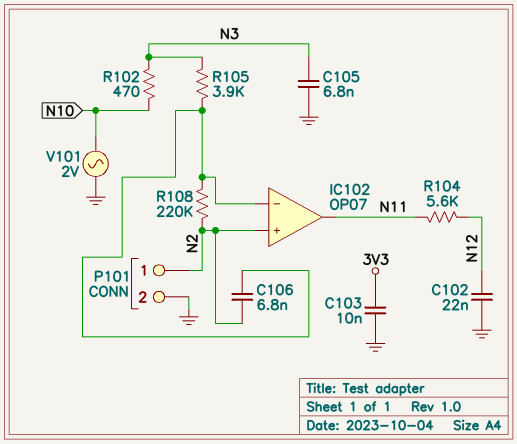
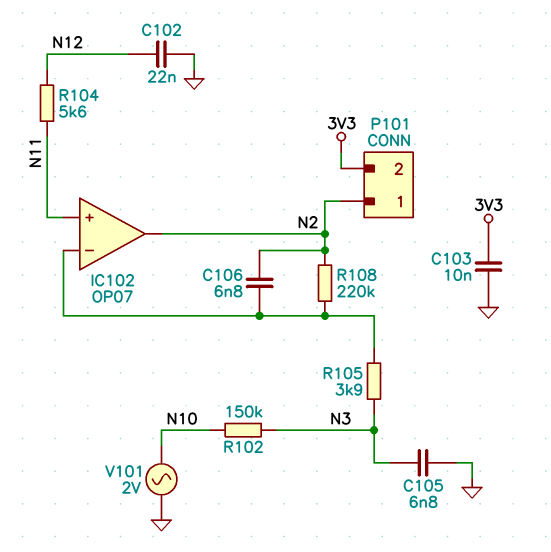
IC102 pin in+: N2 -> N11
IC102 pin out: N11 -> N2
P101 pin 2: GND -> 3V3
R102: 470 (N3, N10) -> 150k (N3, N10)

